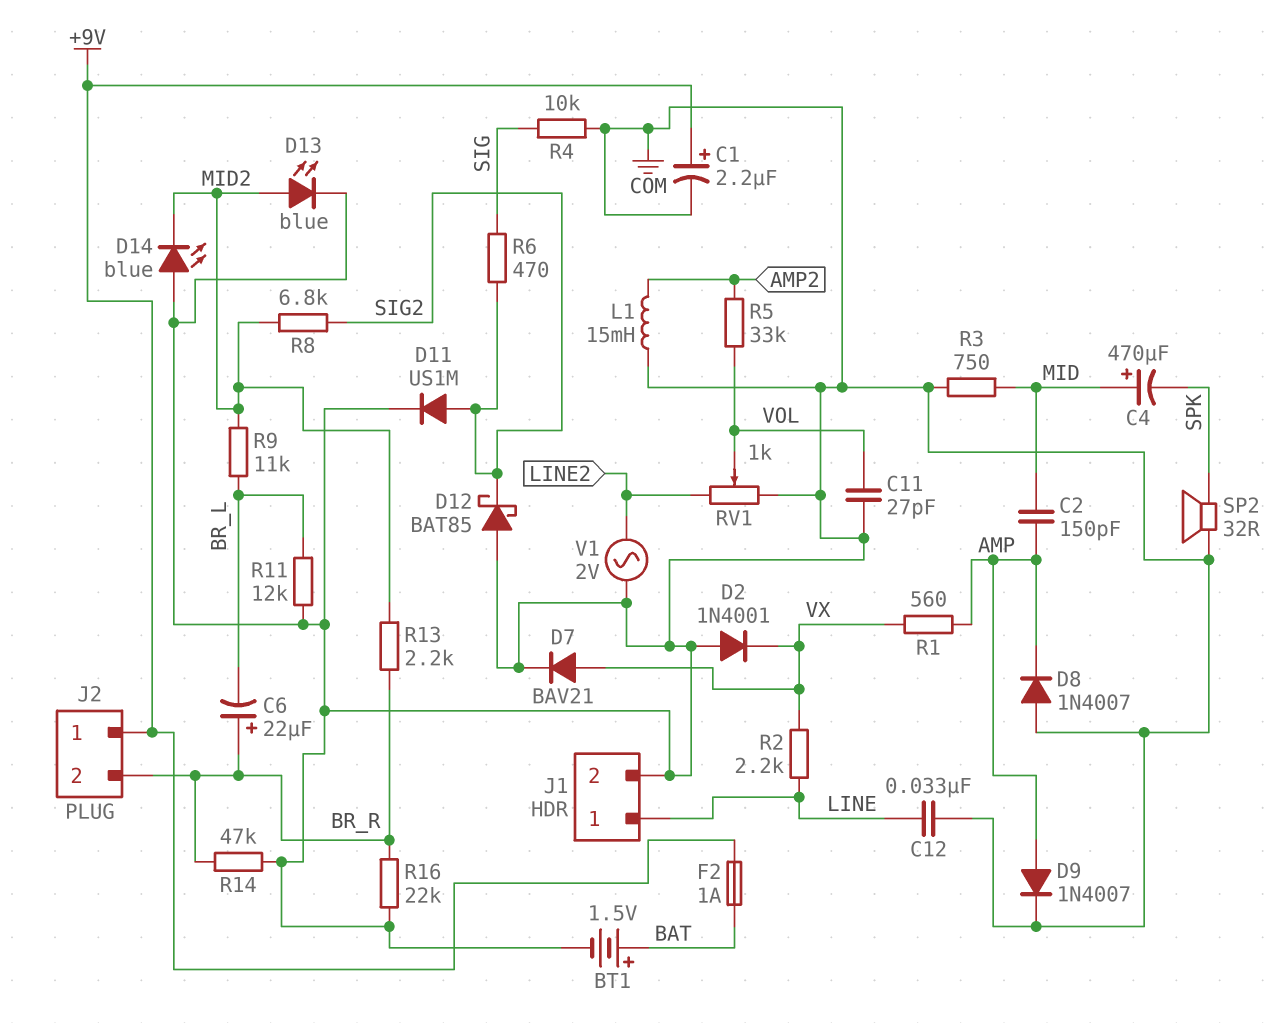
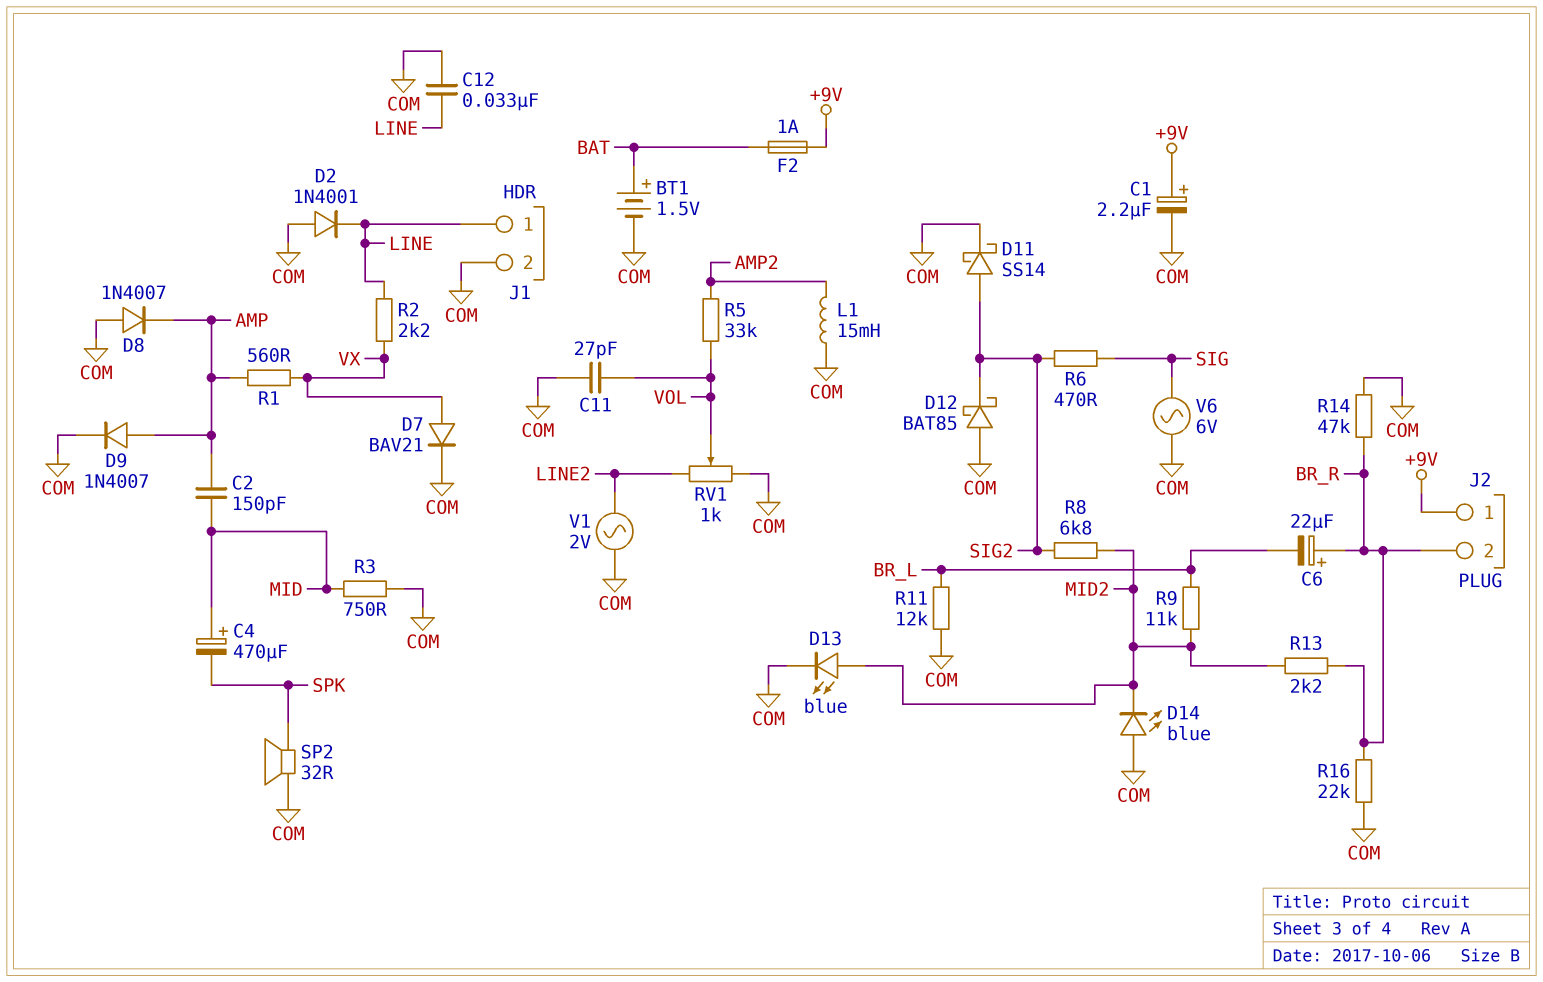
D2: diode 1N4001 (A COM, K VX) -> diode 1N4001 (A COM, K LINE)
D11: diode US1M (A SIG2, K COM) -> schottky SS14 (A SIG2, K COM)
R4: 10k (COM, SIG) -> none
V6: none -> AC 6V (COM, SIG)

